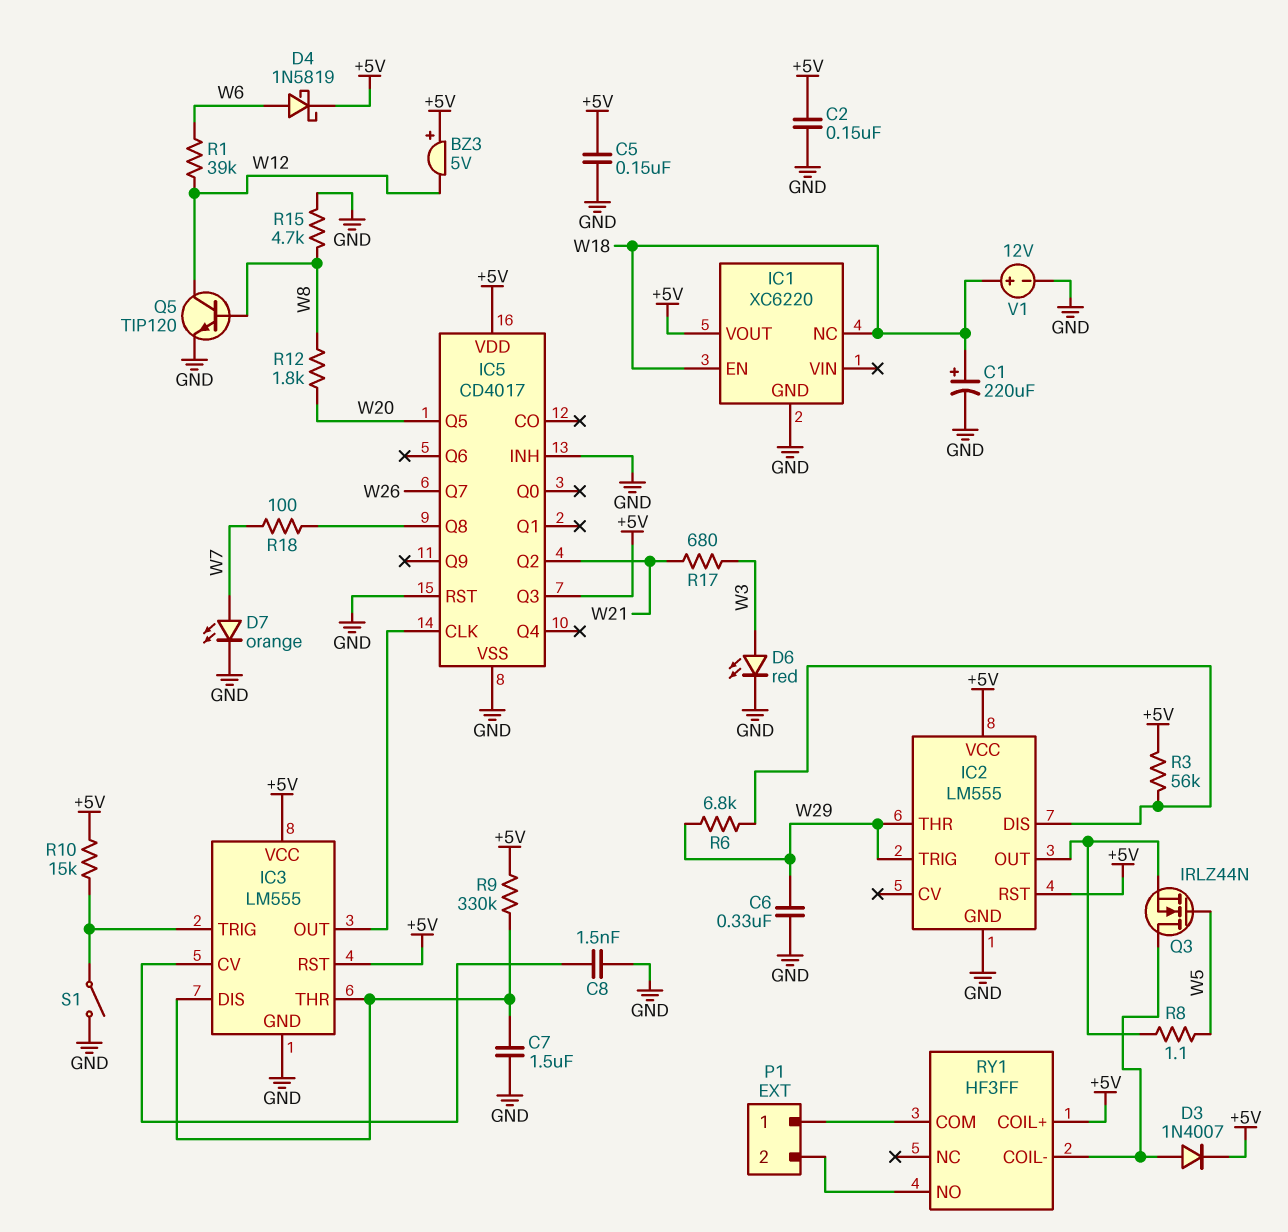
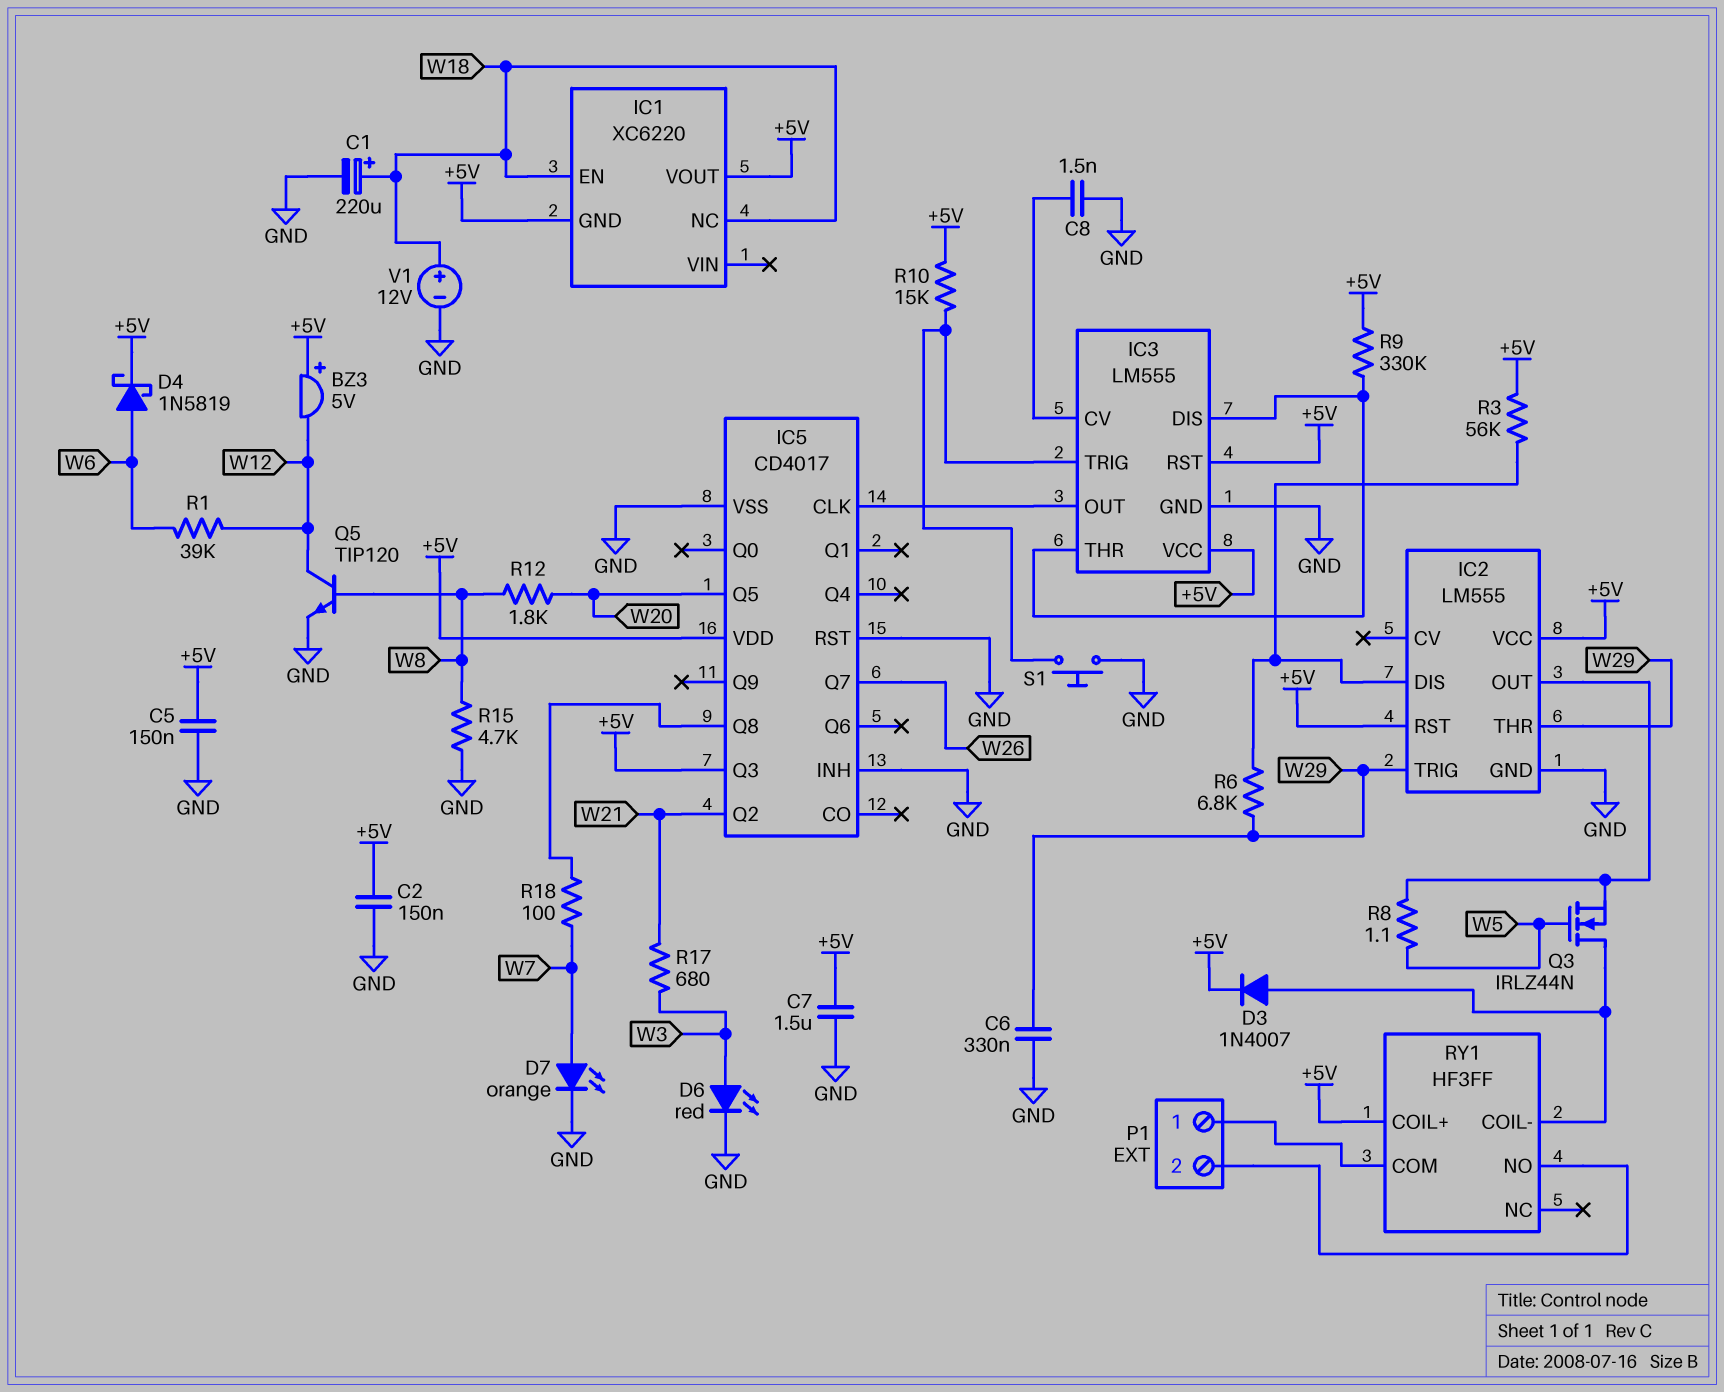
C7: 1.5uF (GND, IC3/DIS) -> 1.5uF (+5V, GND)
IC1 pin GND: GND -> +5V
S1: switch (GND, IC3/TRIG) -> button (GND, IC3/TRIG)

